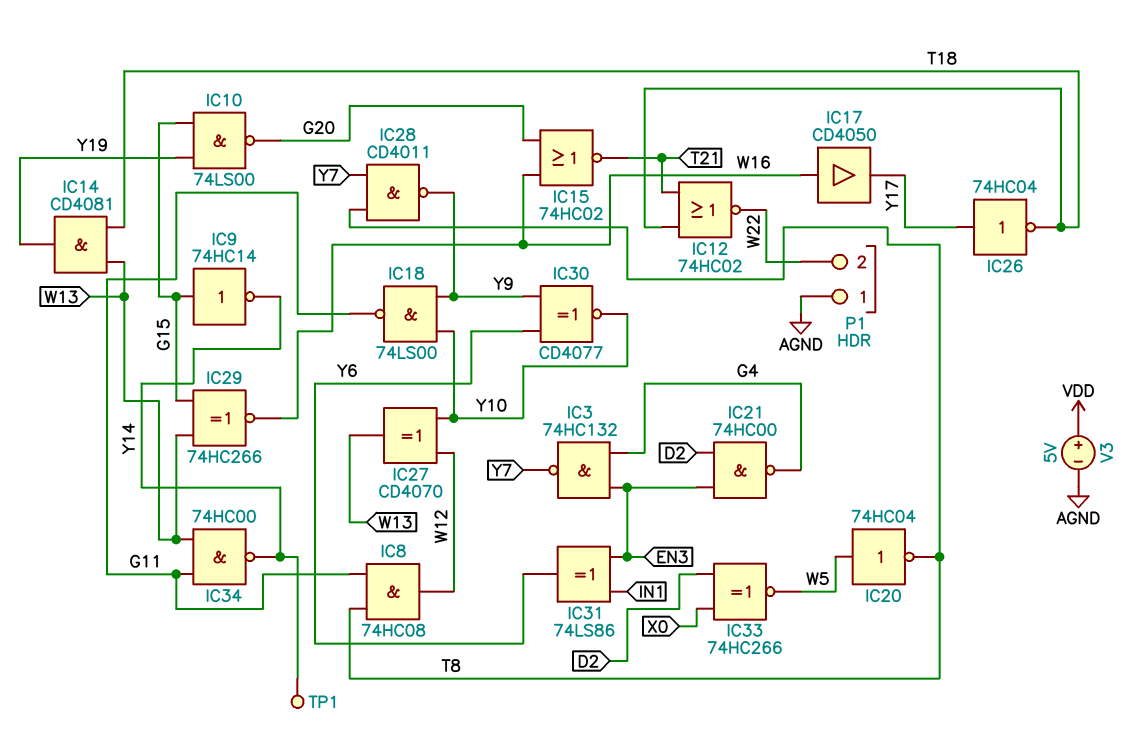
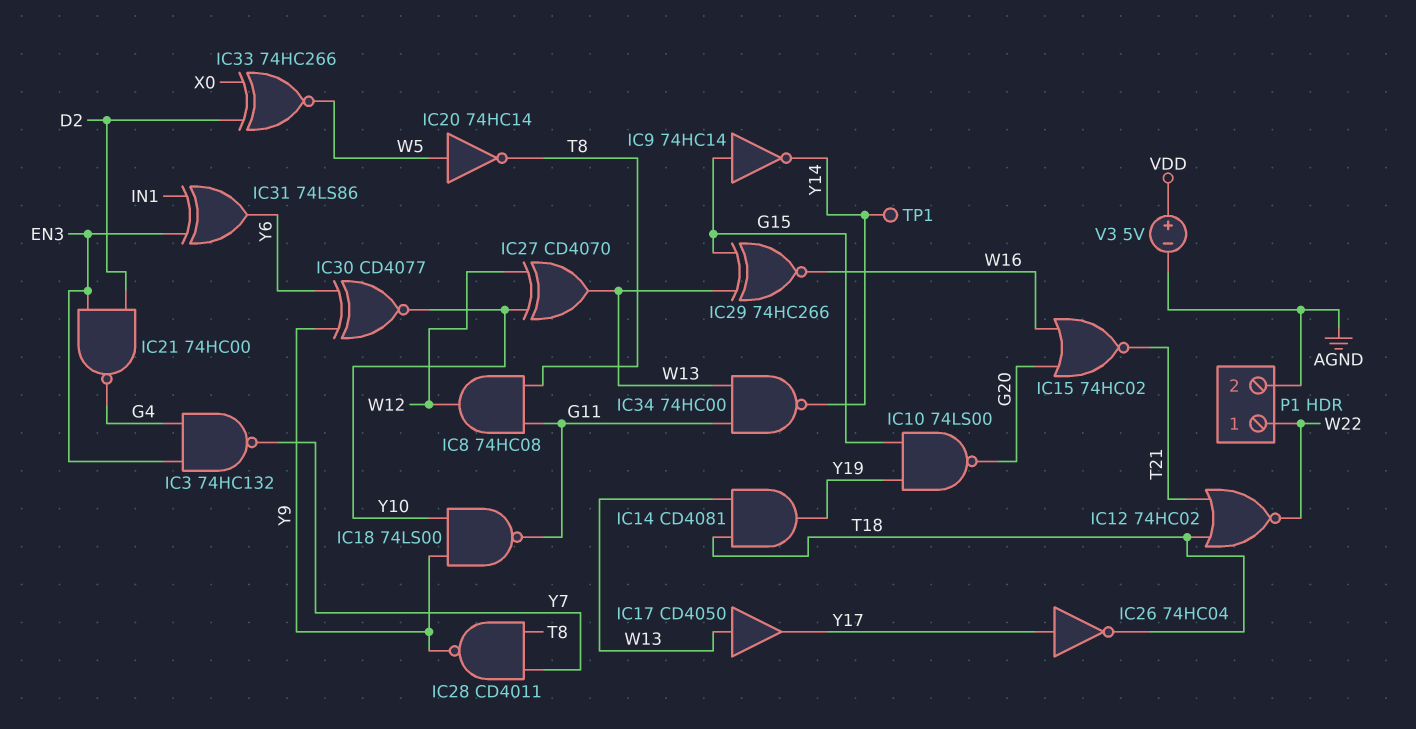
IC17: buffer CD4050 (in W16, out Y17) -> buffer CD4050 (in W13, out Y17)
IC20: NOT 74HC04 (in W5, out T8) -> NOT 74HC14 (in W5, out T8)
P1 pin 1: AGND -> W22
P1 pin 2: W22 -> AGND

